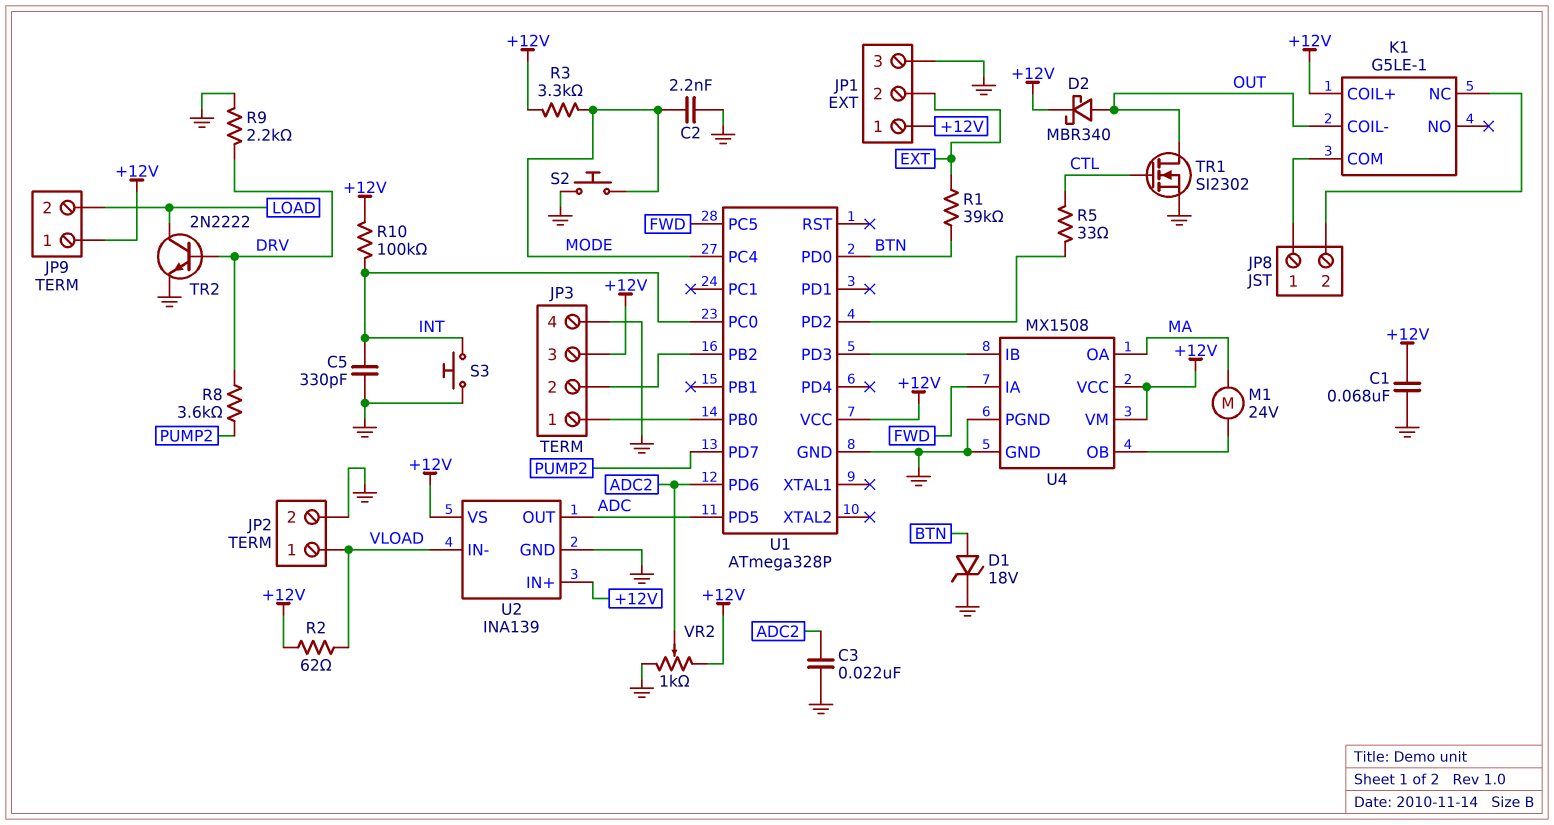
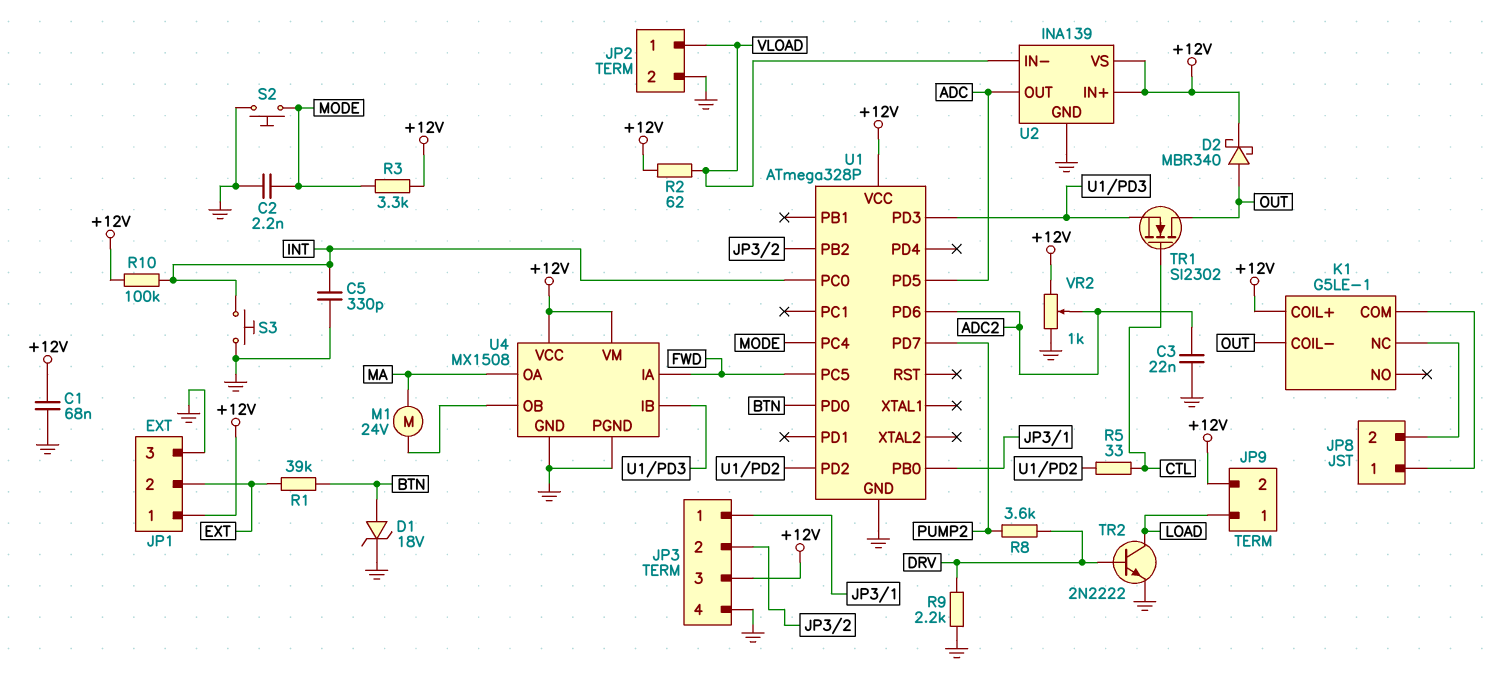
JP9 pin 1: +12V -> LOAD
JP9 pin 2: LOAD -> +12V
TR1: NMOS SI2302 (G CTL, D OUT, S GND) -> NMOS SI2302 (G CTL, D OUT, S U1/PD3)

